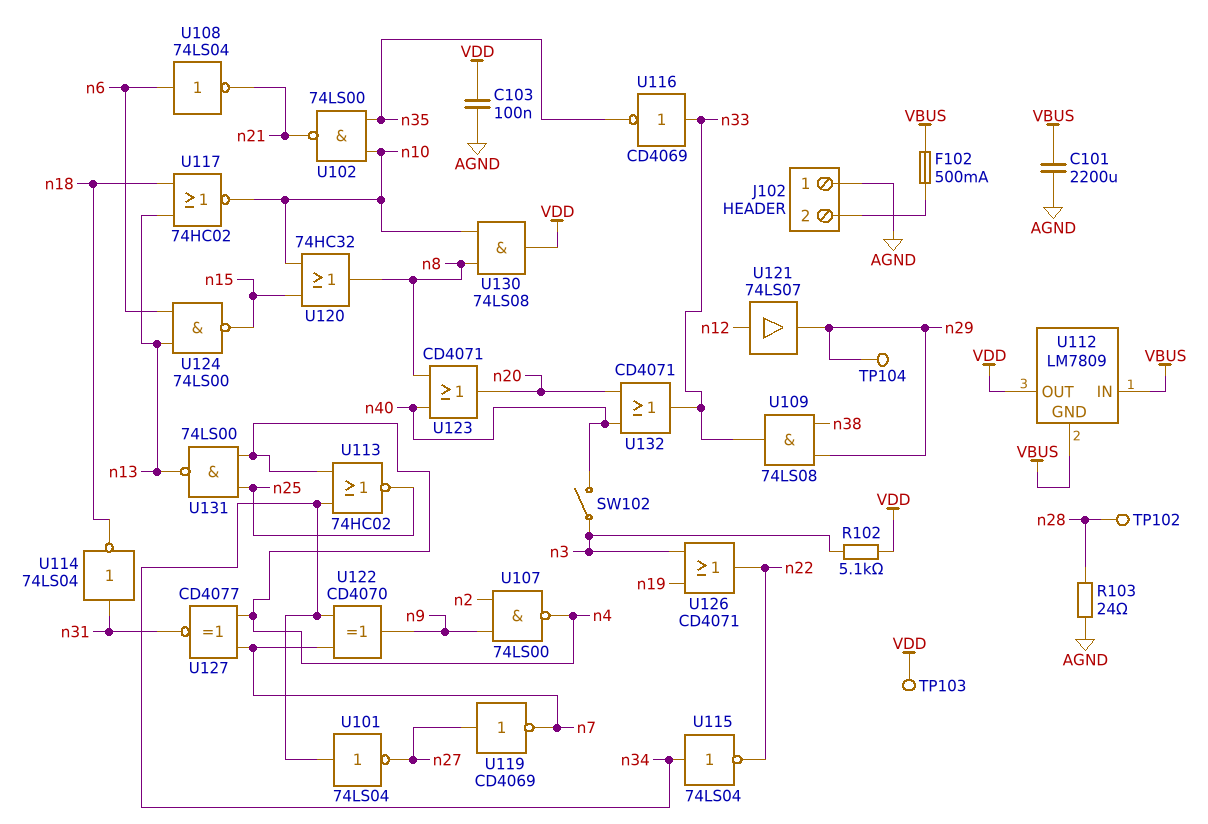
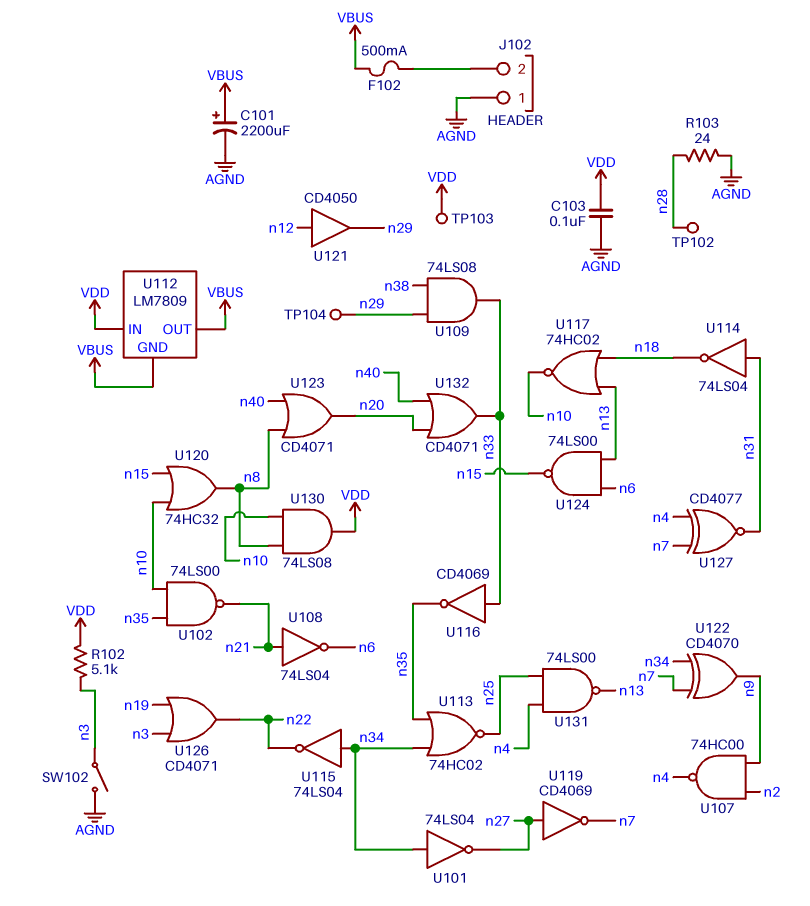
C101: 2200uF (AGND, VBUS) -> 2200uF (plus VBUS, minus AGND)
SW102: switch (n3, n40) -> switch (AGND, n3)
U107: NAND 74LS00 (in n2, in n9, out n4) -> NAND 74HC00 (in n2, in n9, out n4)
U108: NOT 74LS04 (in n6, out n21) -> NOT 74LS04 (in n21, out n6)
U112 pin IN: VBUS -> VDD
U112 pin OUT: VDD -> VBUS
U113: NOR 74HC02 (in n4, in n34, out n25) -> NOR 74HC02 (in n34, in n35, out n25)
U121: buffer 74LS07 (in n12, out n29) -> buffer CD4050 (in n12, out n29)

